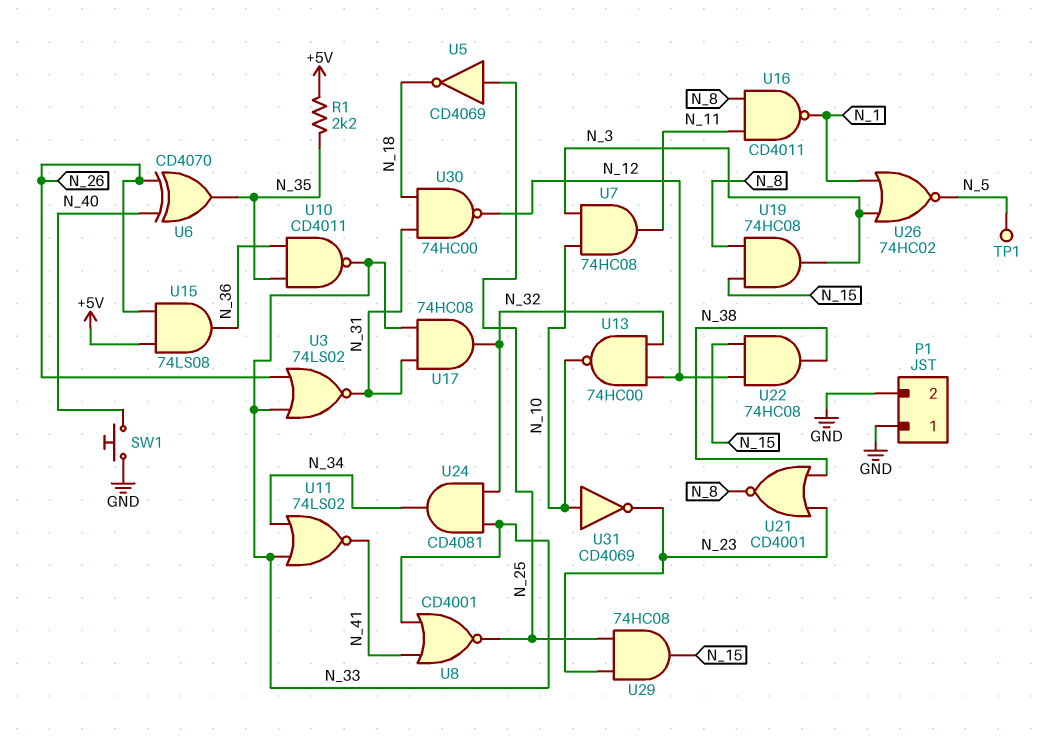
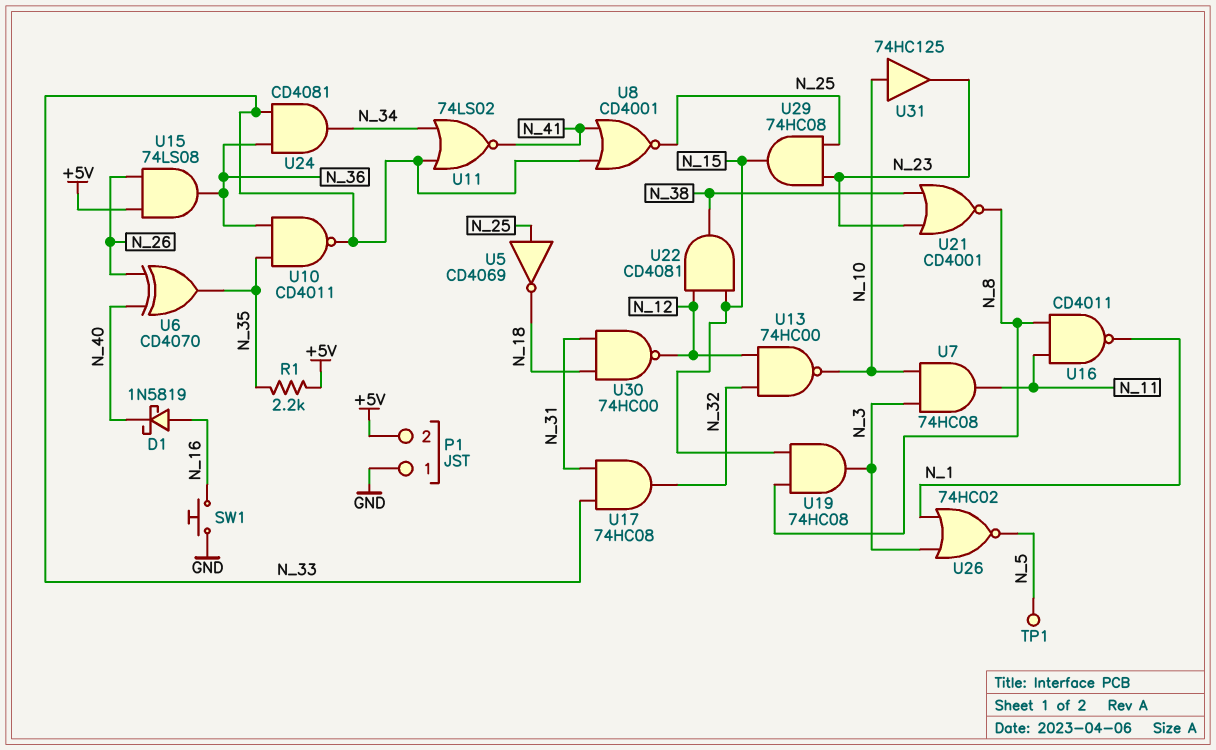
D1: none -> schottky 1N5819 (A N_16, K N_40)
P1 pin 2: GND -> +5V
SW1: button (GND, N_40) -> button (GND, N_16)
U3: NOR 74LS02 (in N_26, in N_33, out N_31) -> none
U22: AND 74HC08 (in N_12, in N_15, out N_38) -> AND CD4081 (in N_12, in N_15, out N_38)
U24: AND CD4081 (in N_32, in N_33, out N_34) -> AND CD4081 (in N_33, in N_36, out N_34)
U31: NOT CD4069 (in N_10, out N_23) -> buffer 74HC125 (in N_10, out N_23)

